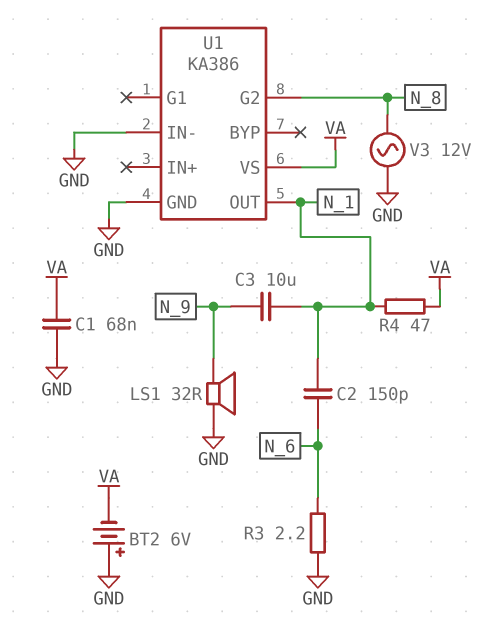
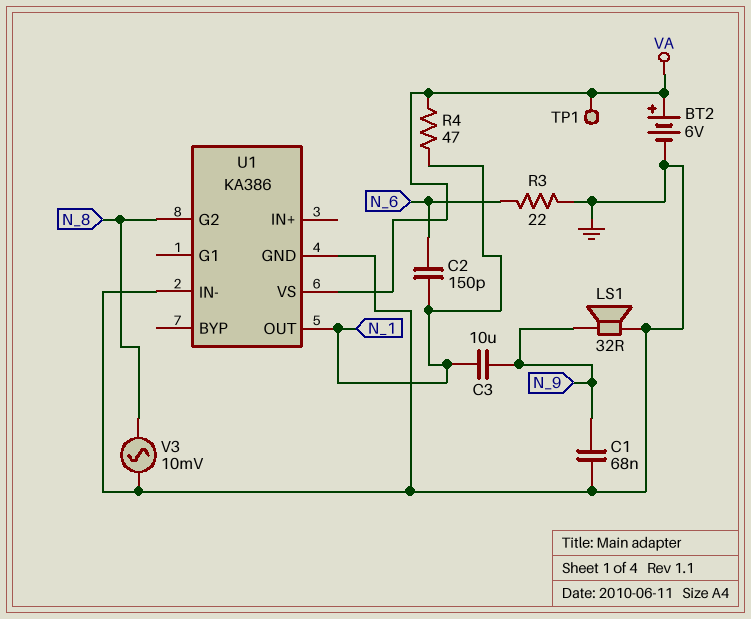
BT2: 6V (plus GND, minus VA) -> 6V (plus VA, minus GND)
C1: 68nF (GND, VA) -> 68nF (GND, N_9)
R3: 2.2 (GND, N_6) -> 22 (GND, N_6)
TP1: none -> test point (VA)
V3: AC 12V (GND, N_8) -> AC 10mV (GND, N_8)

